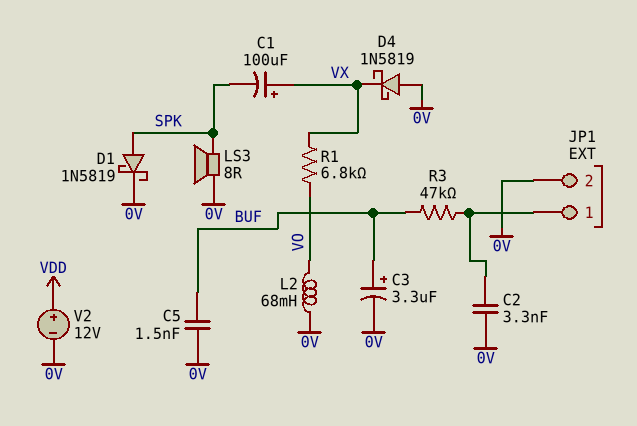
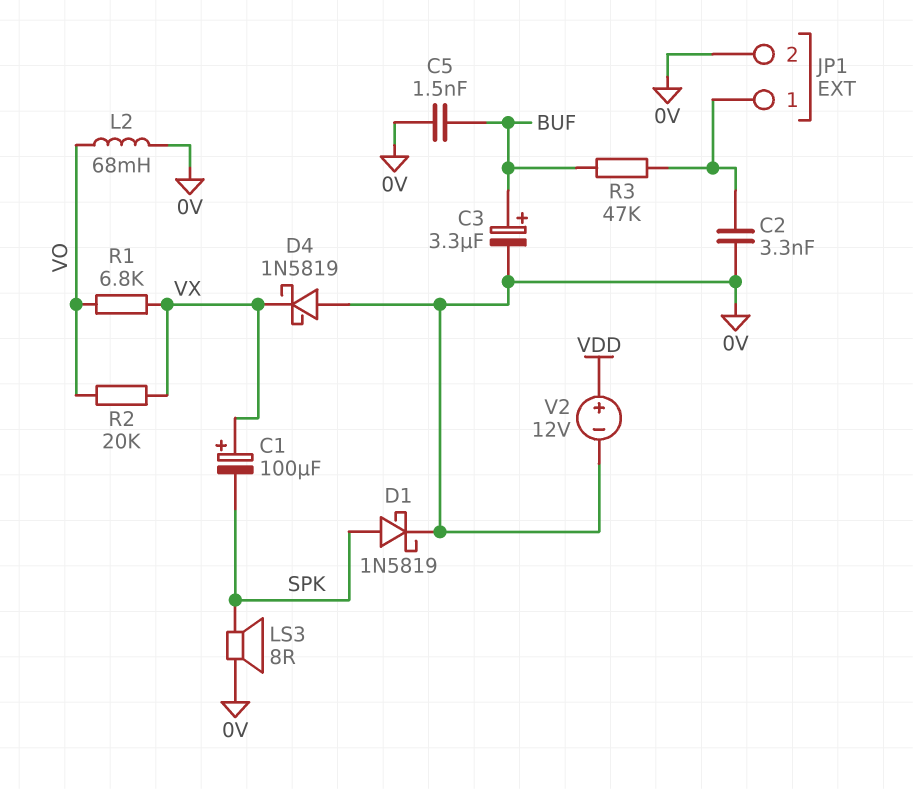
R2: none -> 20k (VO, VX)

